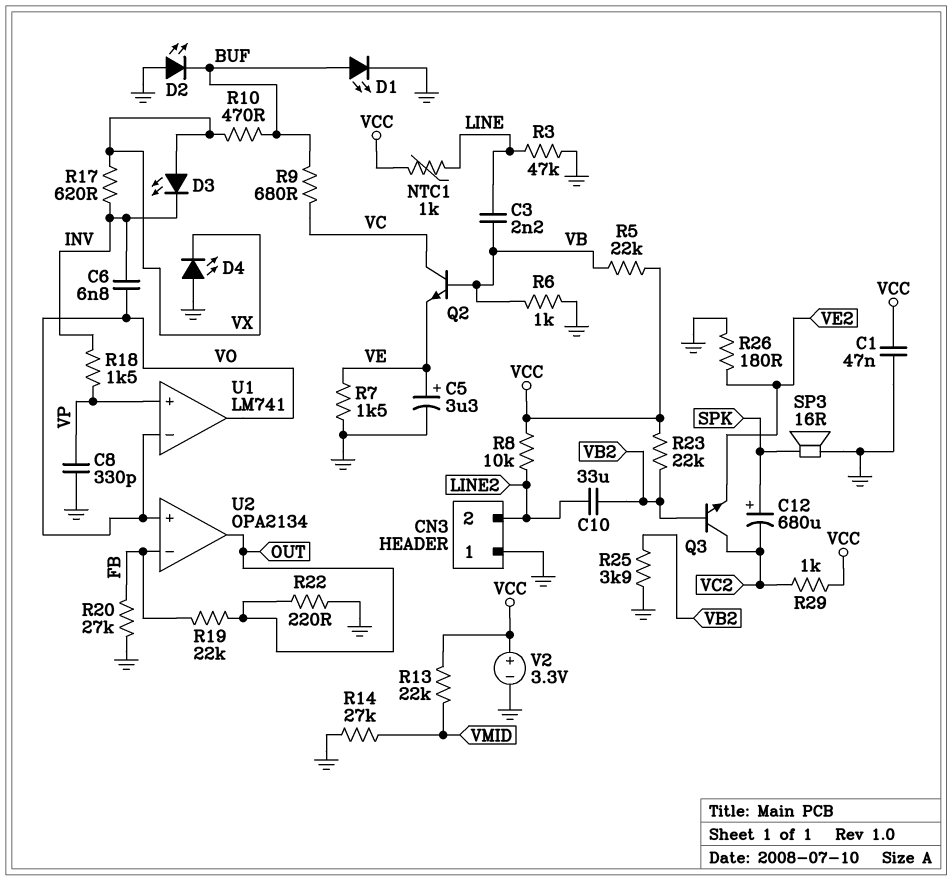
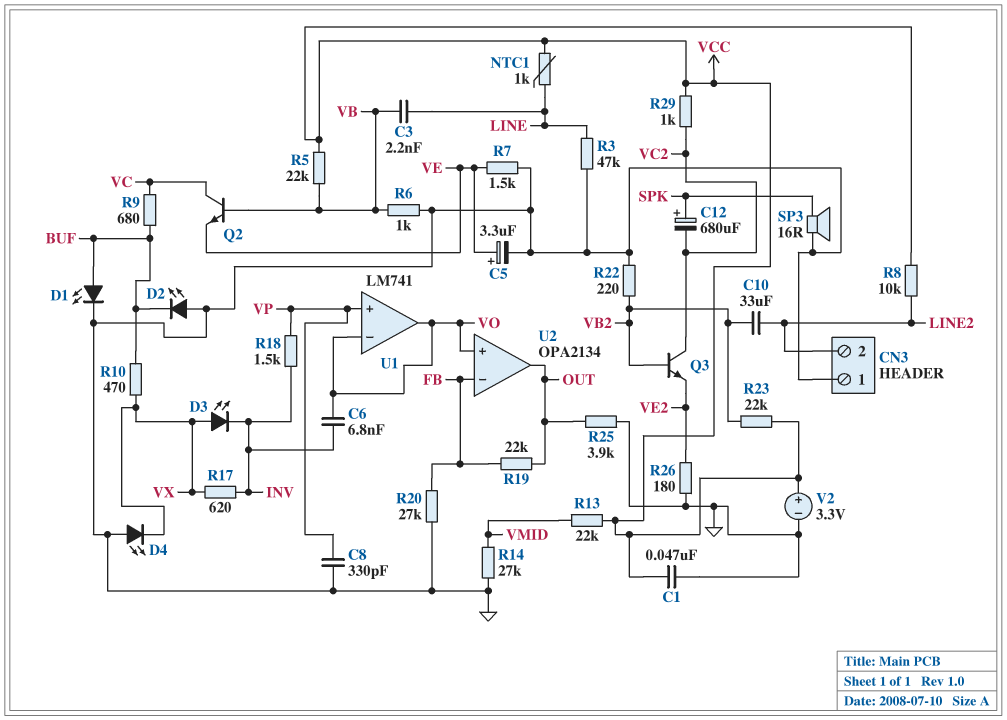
R22: 220 (GND, OUT) -> 220 (GND, VB2)
R25: 3.9k (GND, VB2) -> 3.9k (GND, OUT)

